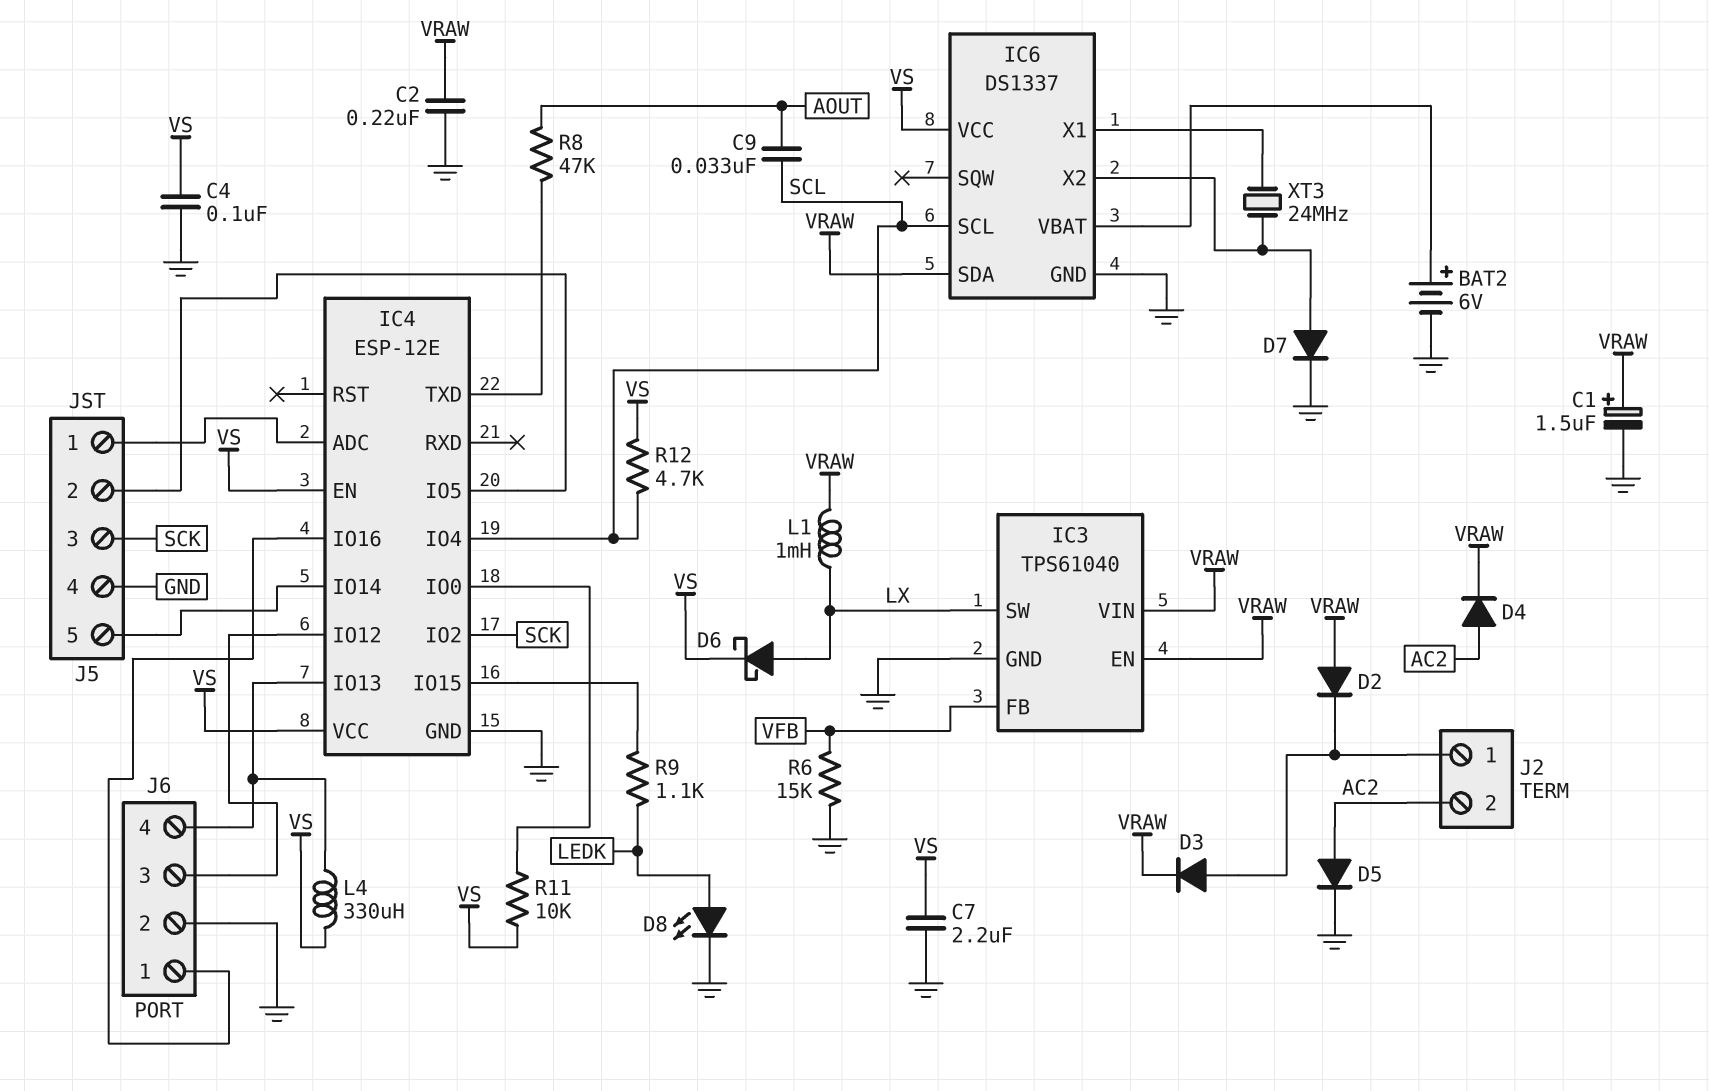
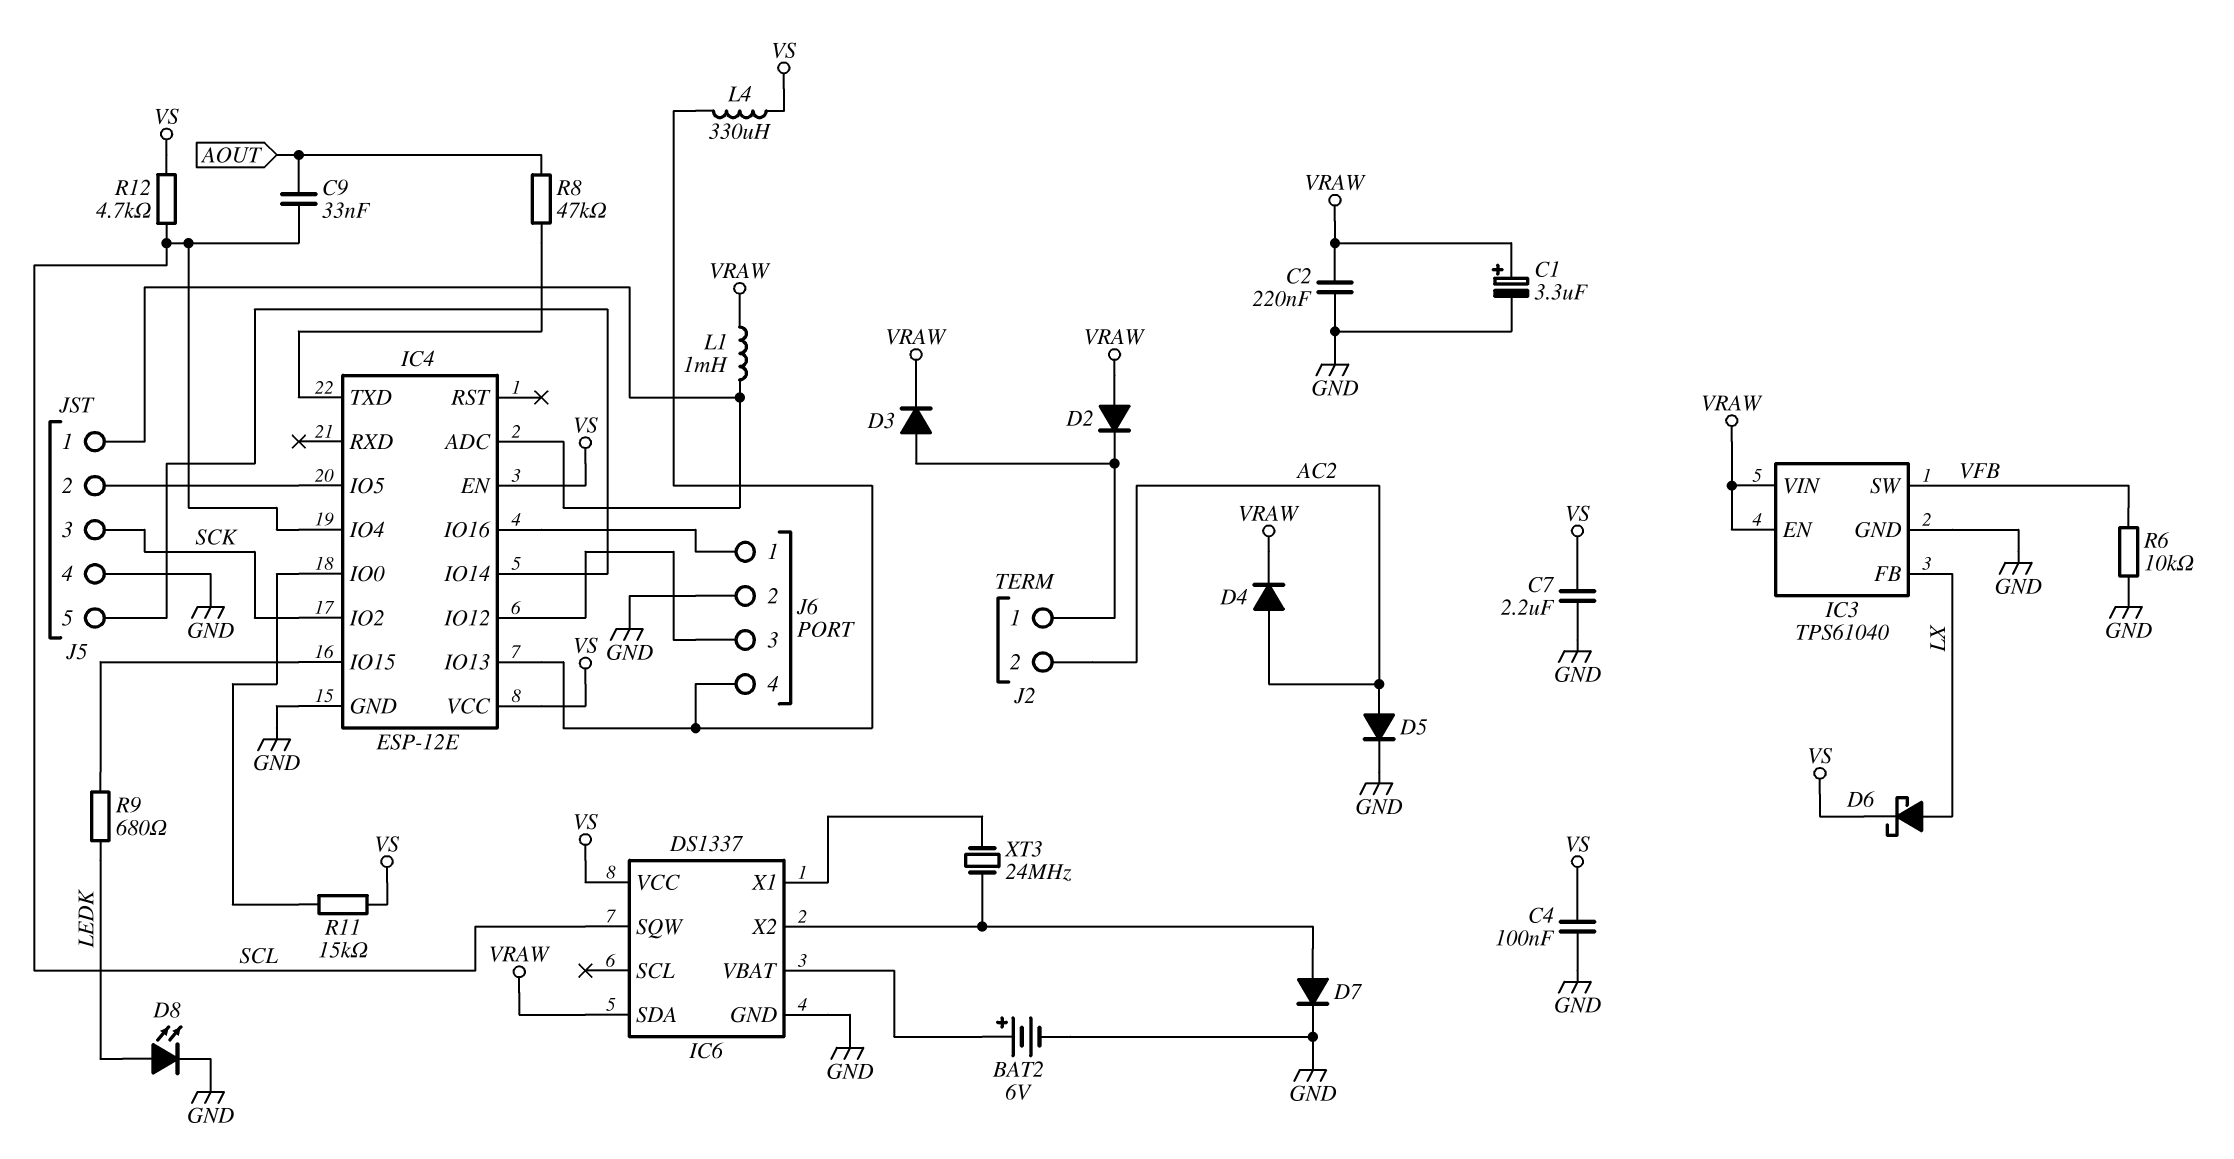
C1: 1.5uF (plus VRAW, minus GND) -> 3.3uF (plus VRAW, minus GND)
IC3 pin FB: VFB -> LX
IC3 pin SW: LX -> VFB
IC6 pin SCL: SCL -> none
IC6 pin SQW: none -> SCL
L1: 1mH (LX, VRAW) -> 1mH (IC4/ADC, VRAW)
R6: 15k (GND, VFB) -> 10k (GND, VFB)
R9: 1.1k (IC4/IO15, LEDK) -> 680 (IC4/IO15, LEDK)
R11: 10k (IC4/IO0, VS) -> 15k (IC4/IO0, VS)

